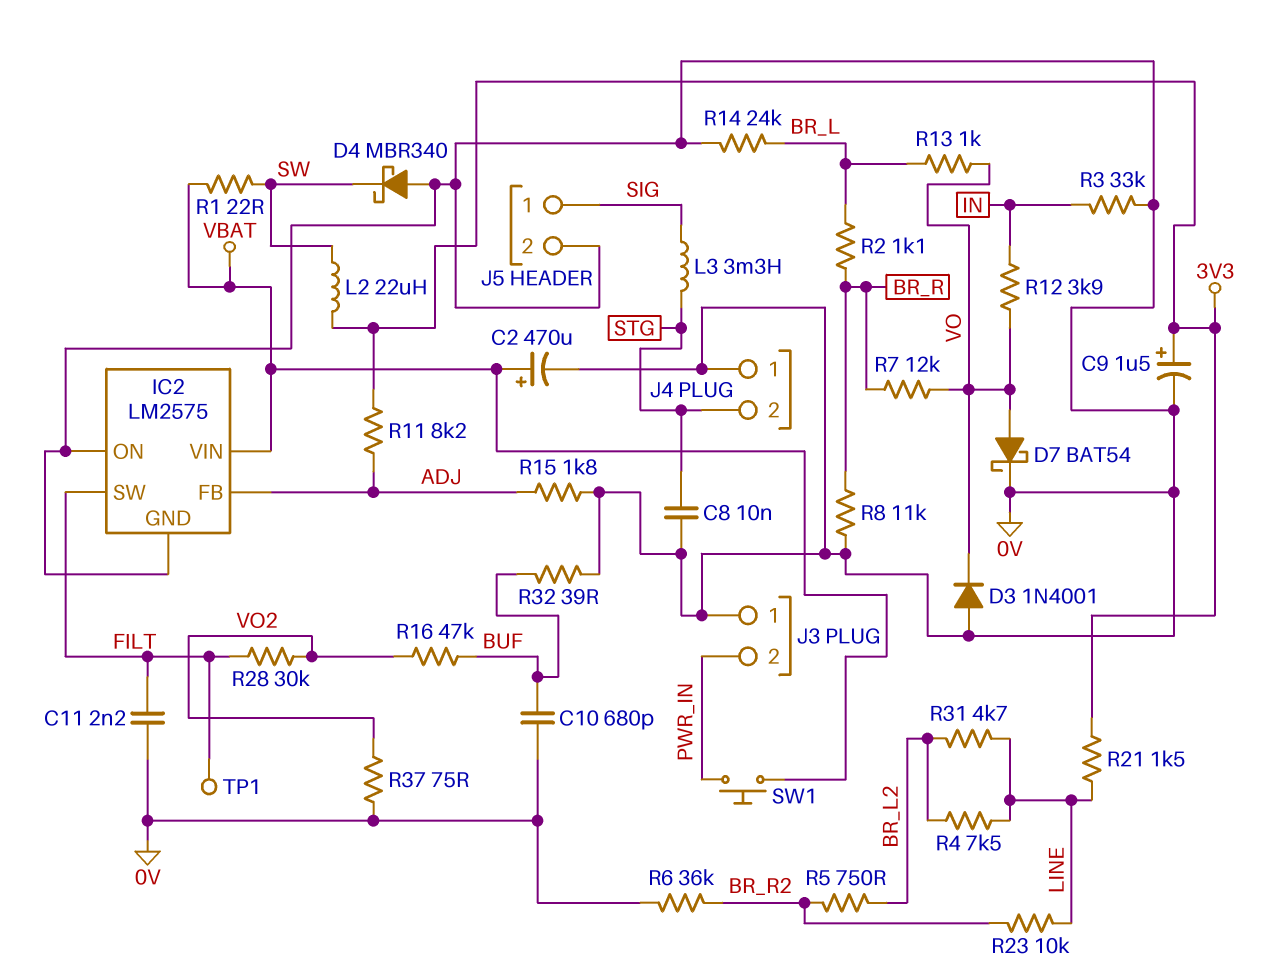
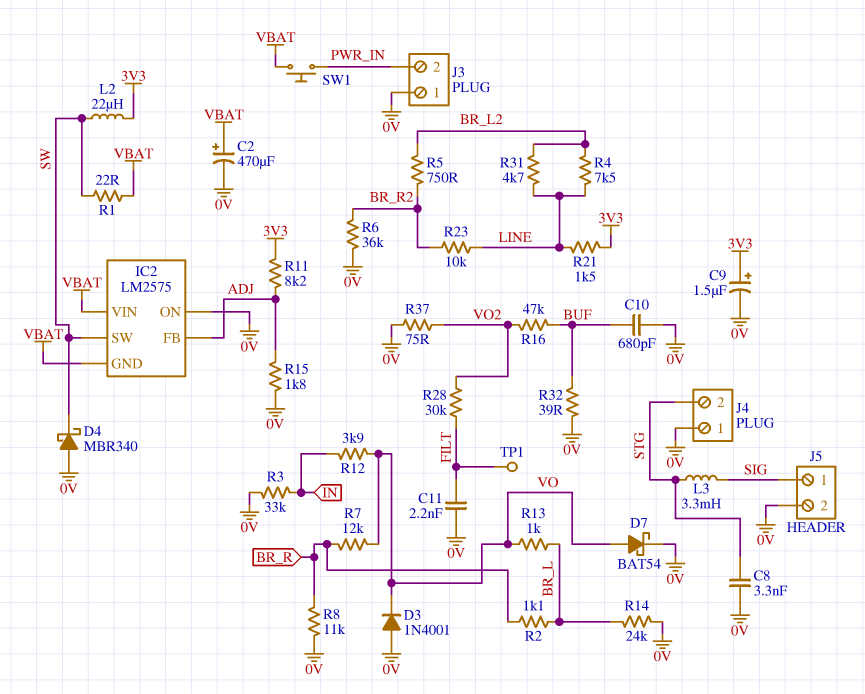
C8: 10nF (0V, STG) -> 3.3nF (0V, STG)
IC2 pin GND: 0V -> VBAT
IC2 pin SW: FILT -> SW

